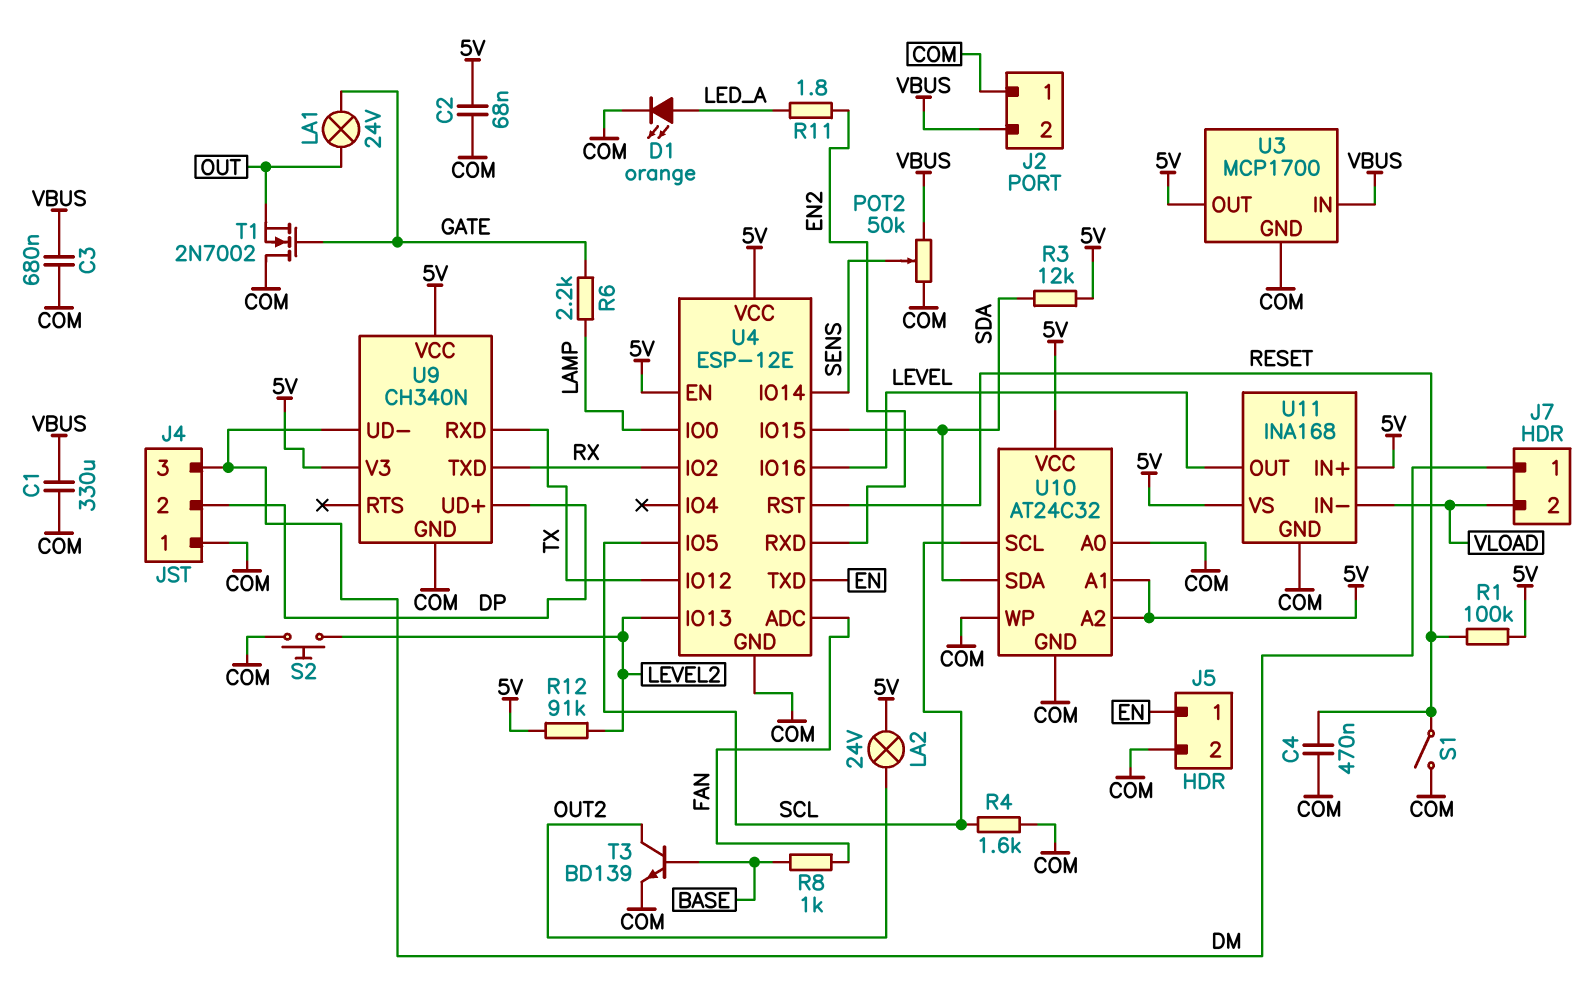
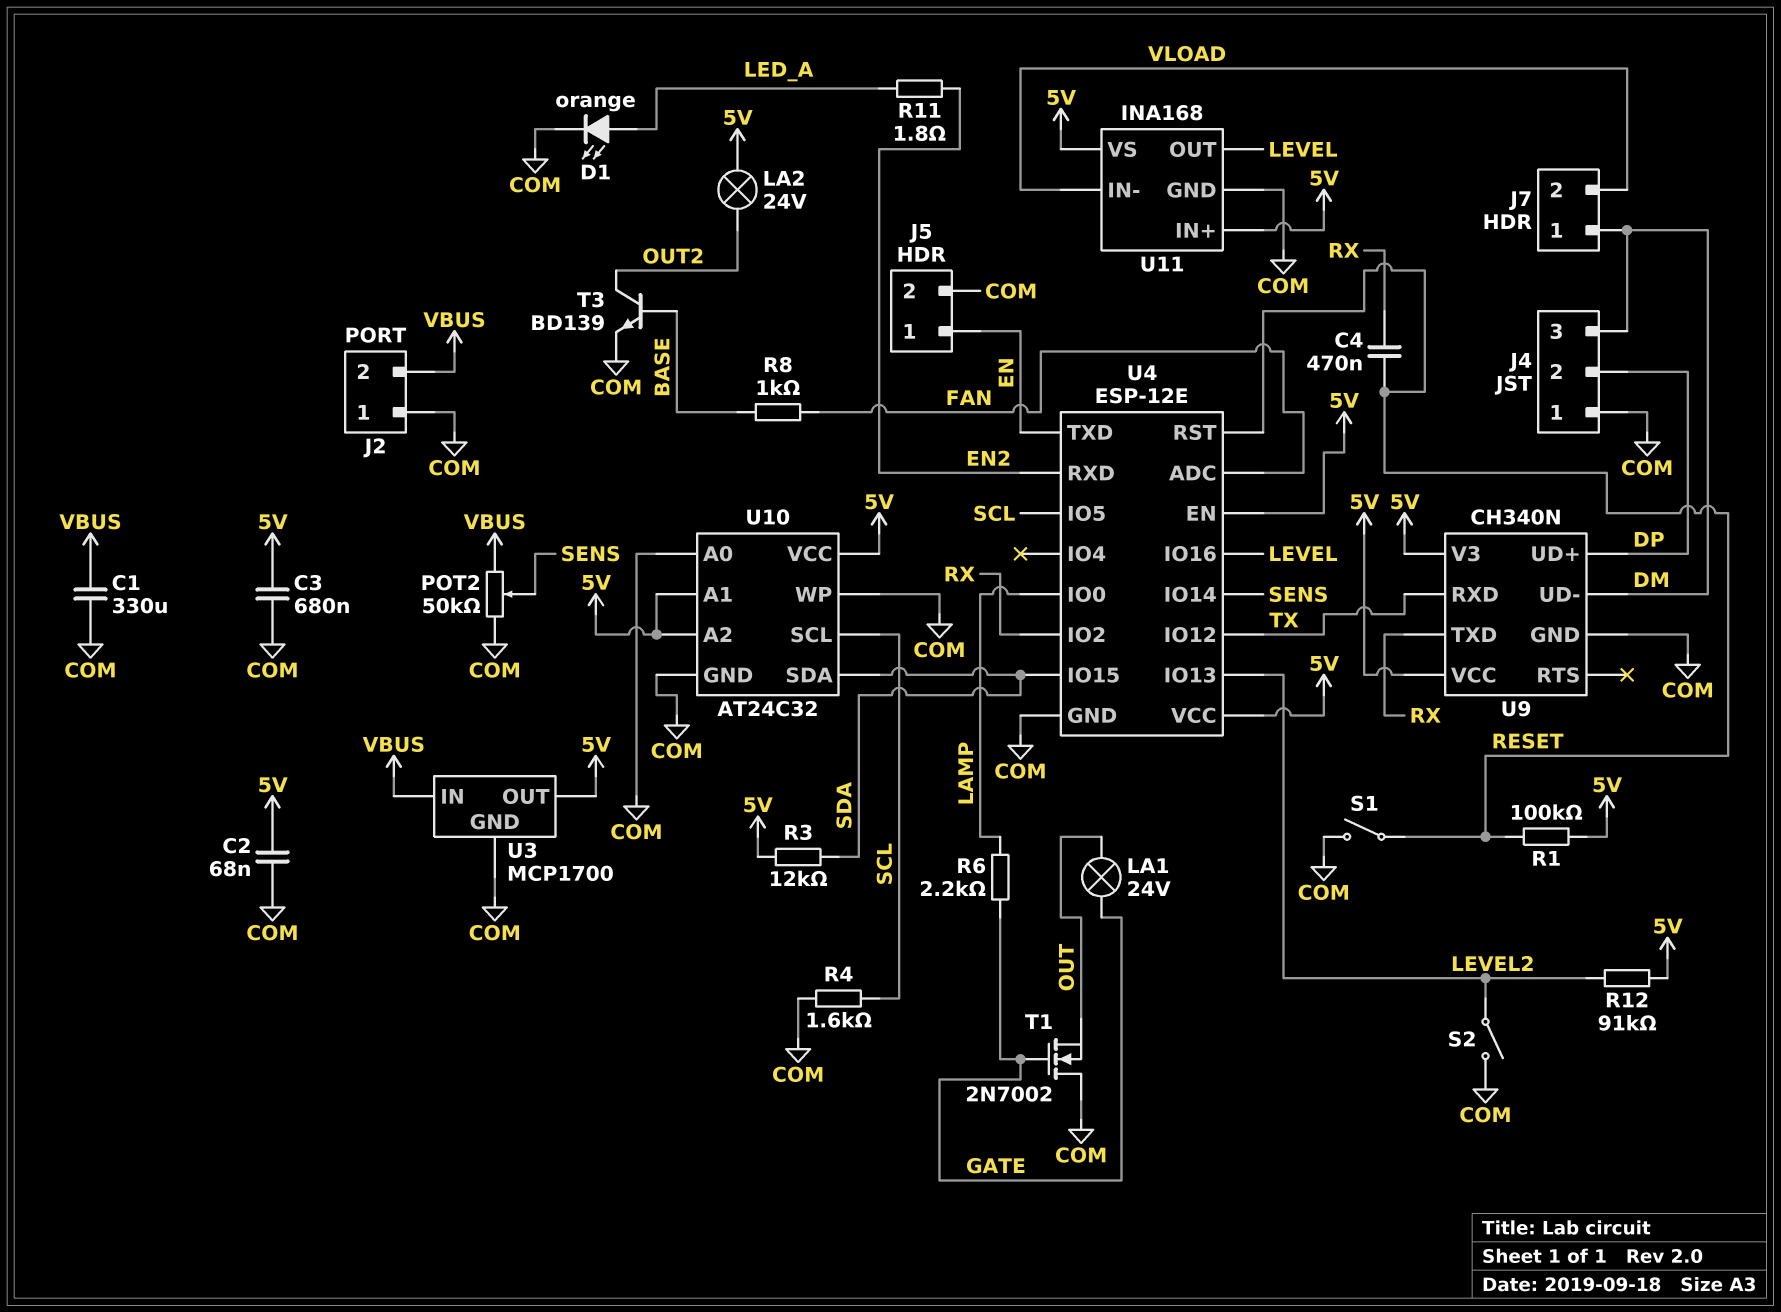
C3: 680nF (COM, VBUS) -> 680nF (5V, COM)
C4: 470nF (COM, RESET) -> 470nF (RESET, RX)
S2: button (COM, LEVEL2) -> switch (COM, LEVEL2)

